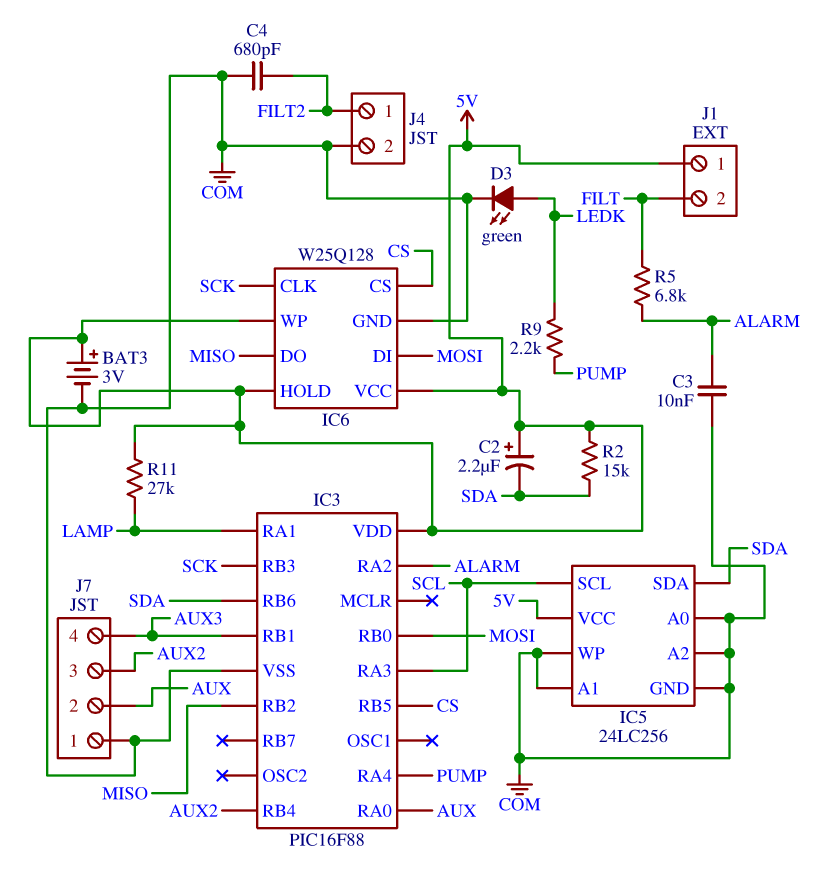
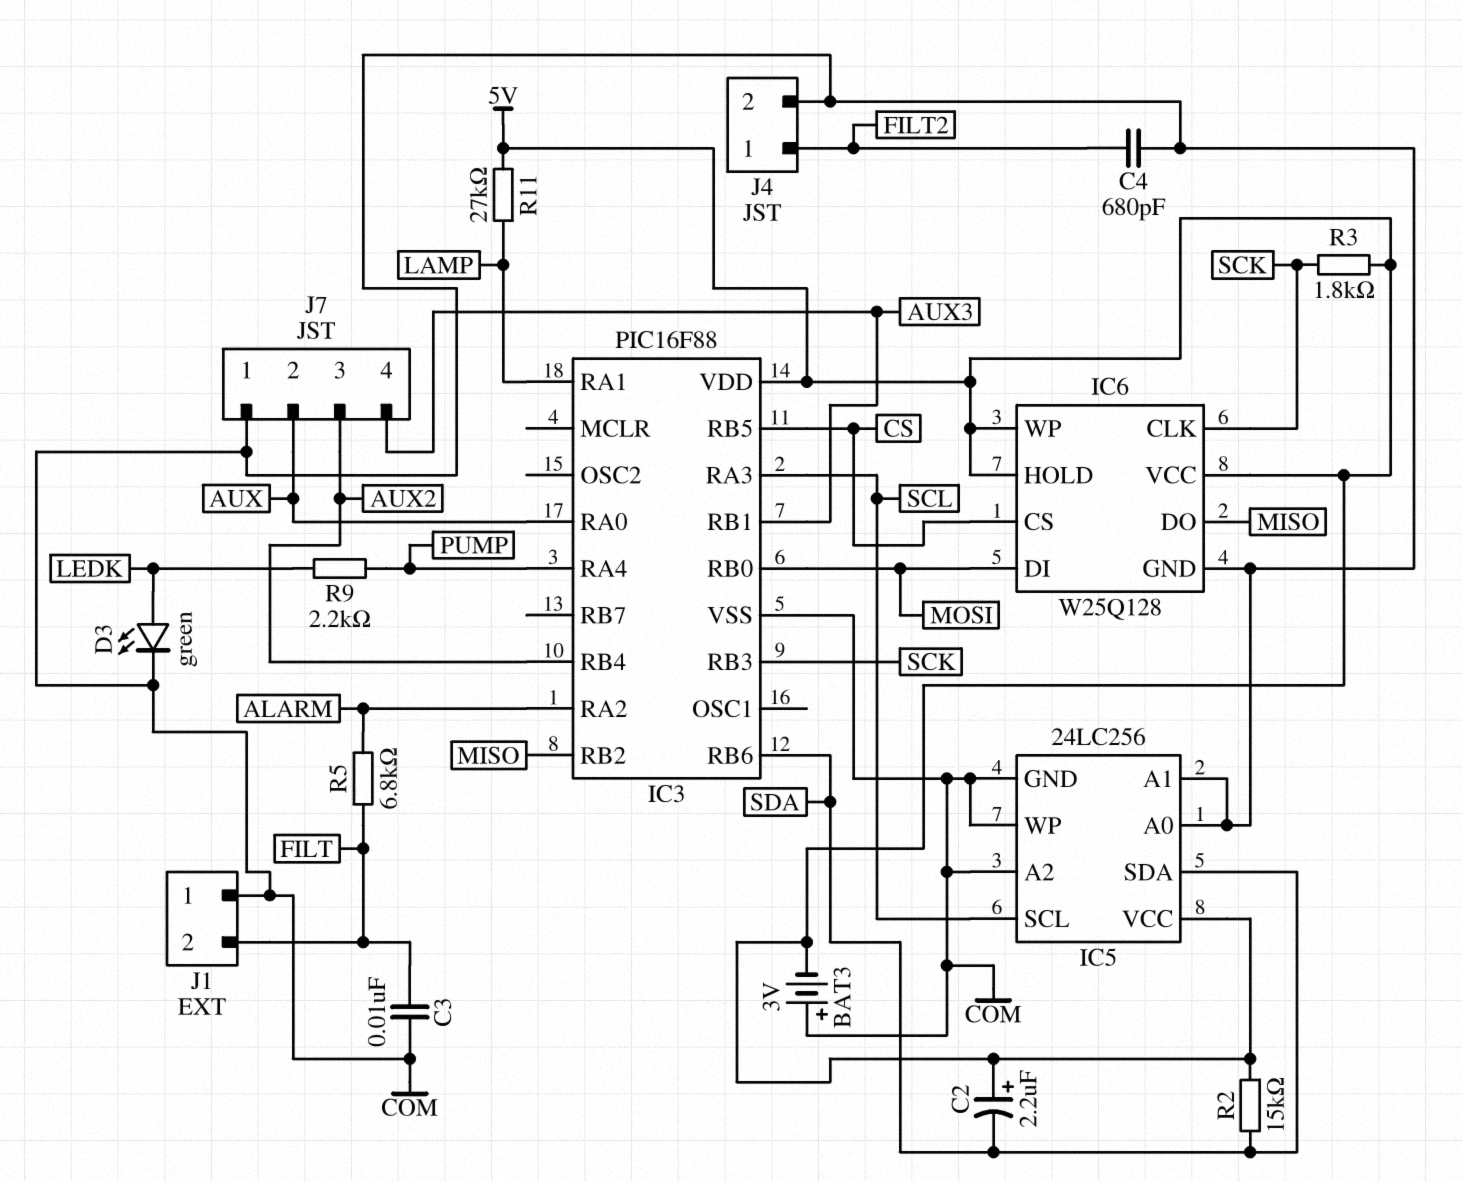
BAT3: 3V (plus 5V, minus COM) -> 3V (plus COM, minus 5V)
C3: 10nF (ALARM, COM) -> 10nF (COM, FILT)
J1 pin 1: 5V -> COM
R3: none -> 1.8k (5V, SCK)

